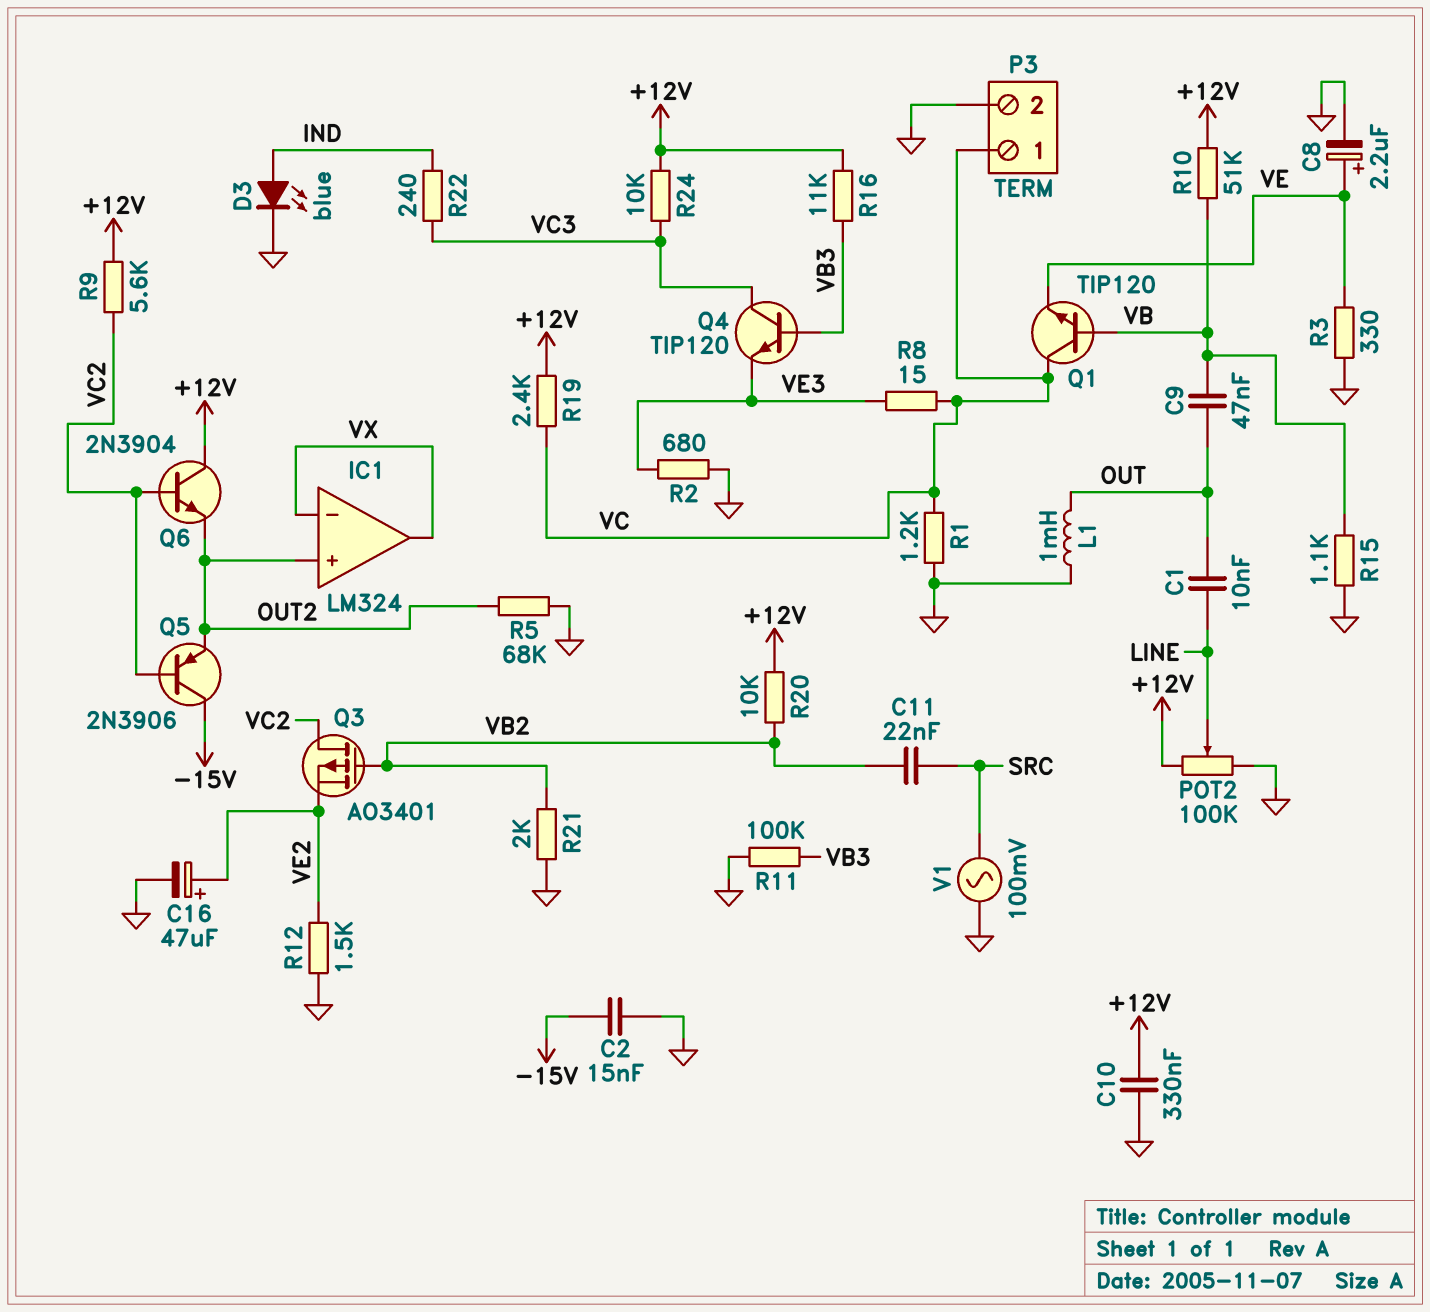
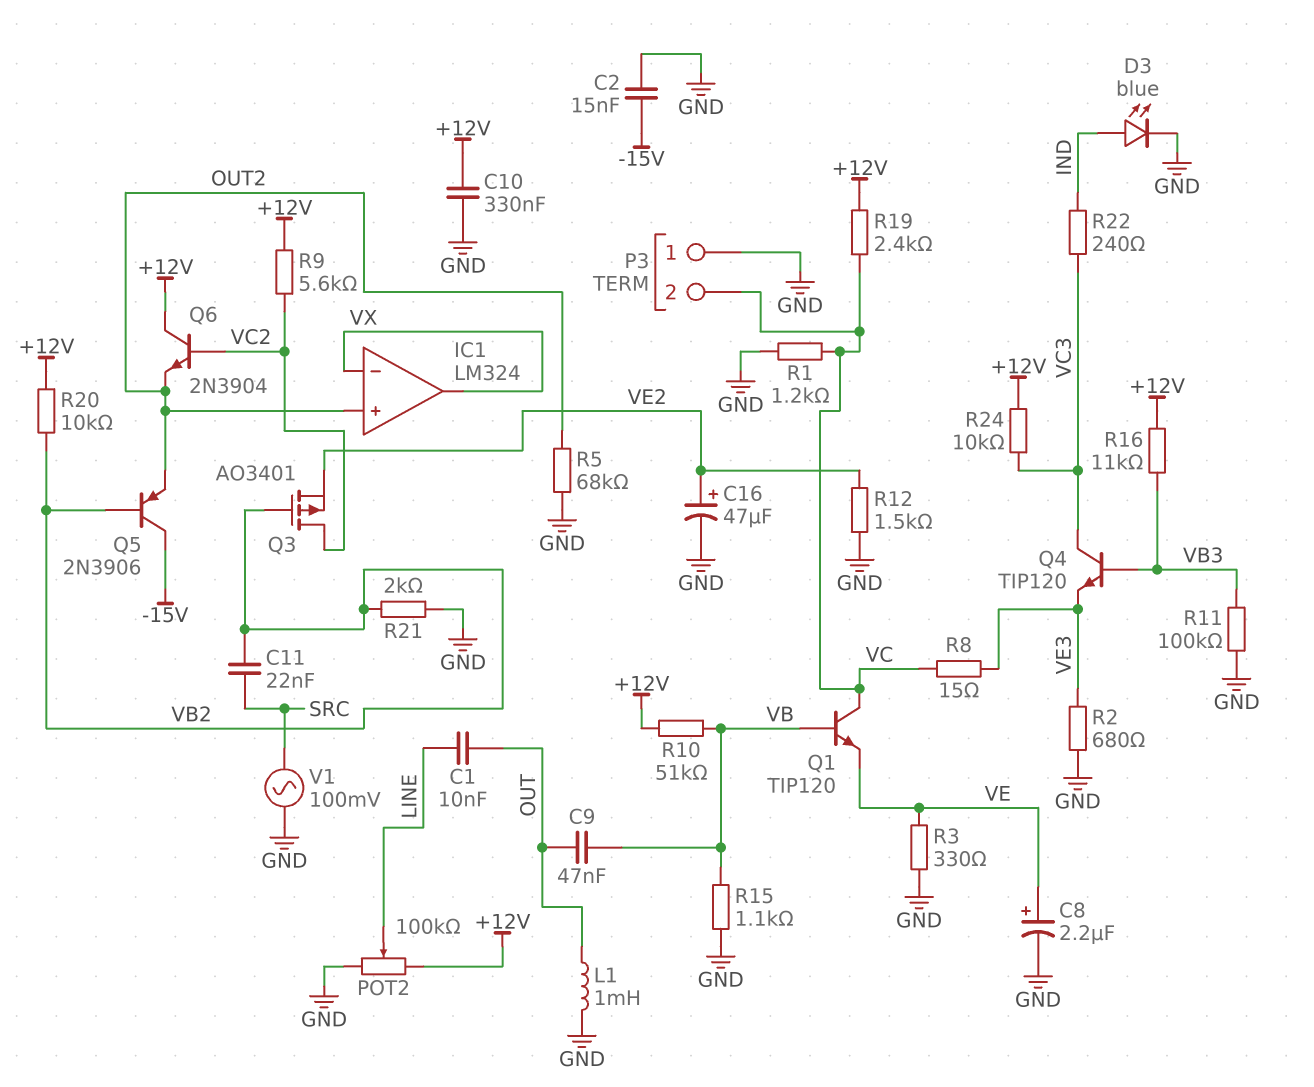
P3 pin 1: VC -> GND
P3 pin 2: GND -> VC
Q5: PNP 2N3906 (B VC2, C -15V, E OUT2) -> PNP 2N3906 (B VB2, C -15V, E OUT2)

